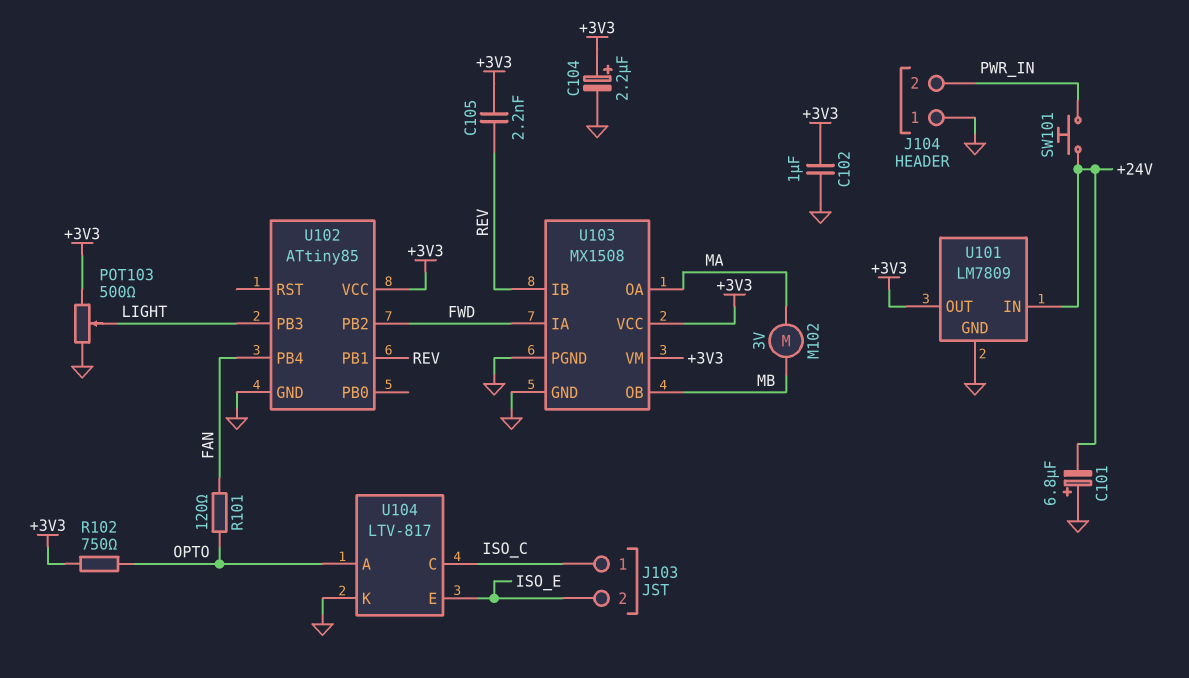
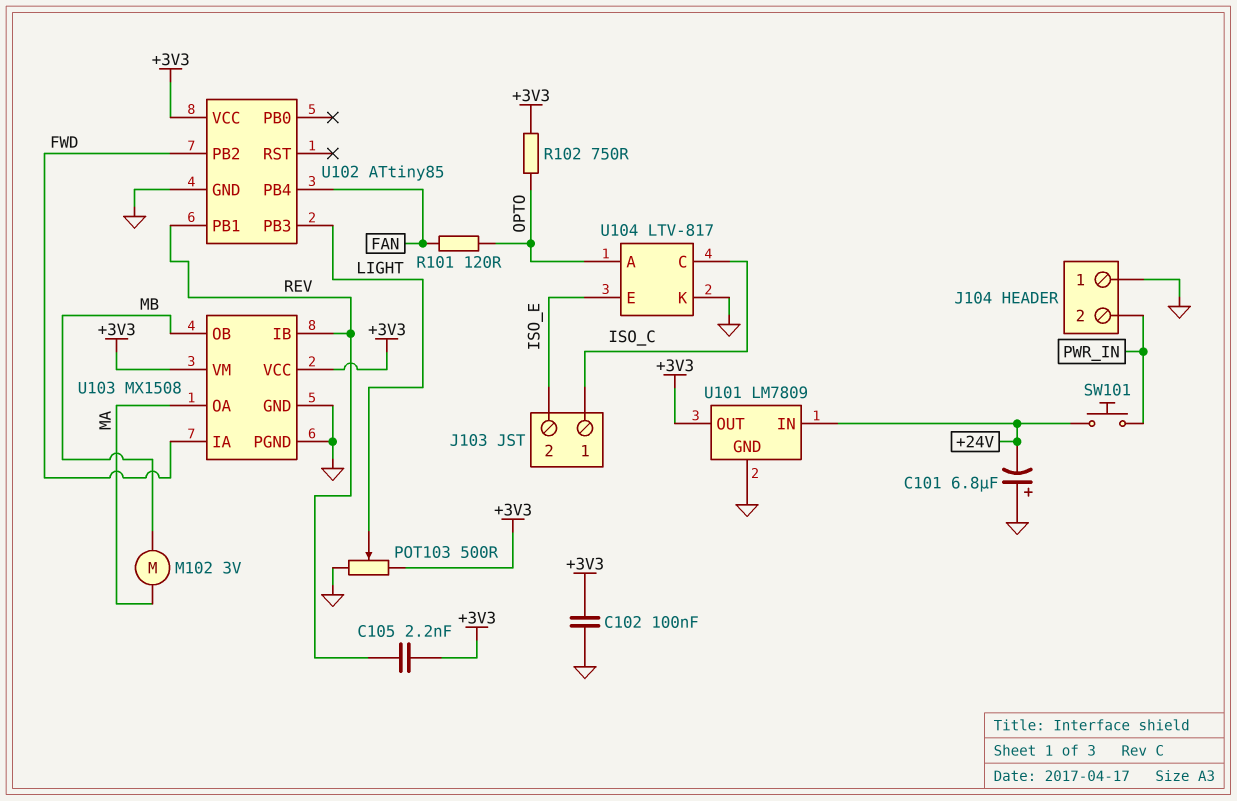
C102: 1uF (+3V3, GND) -> 100nF (+3V3, GND)
C104: 2.2uF (plus +3V3, minus GND) -> none

